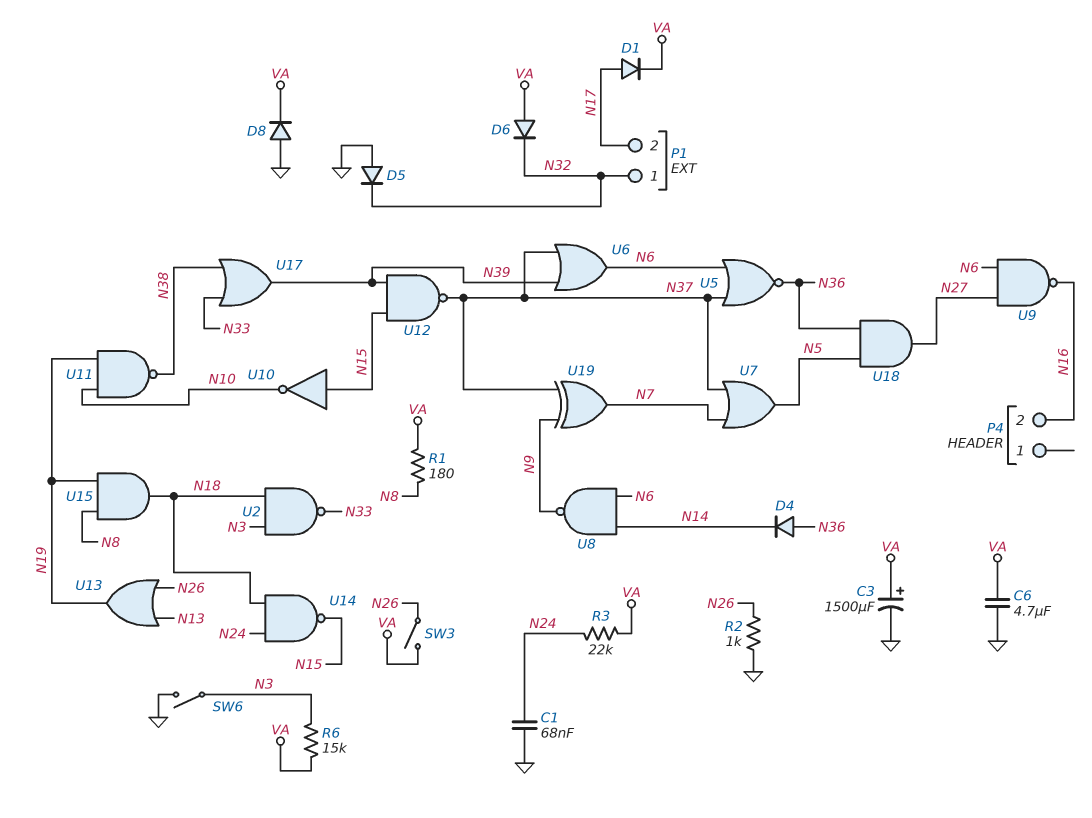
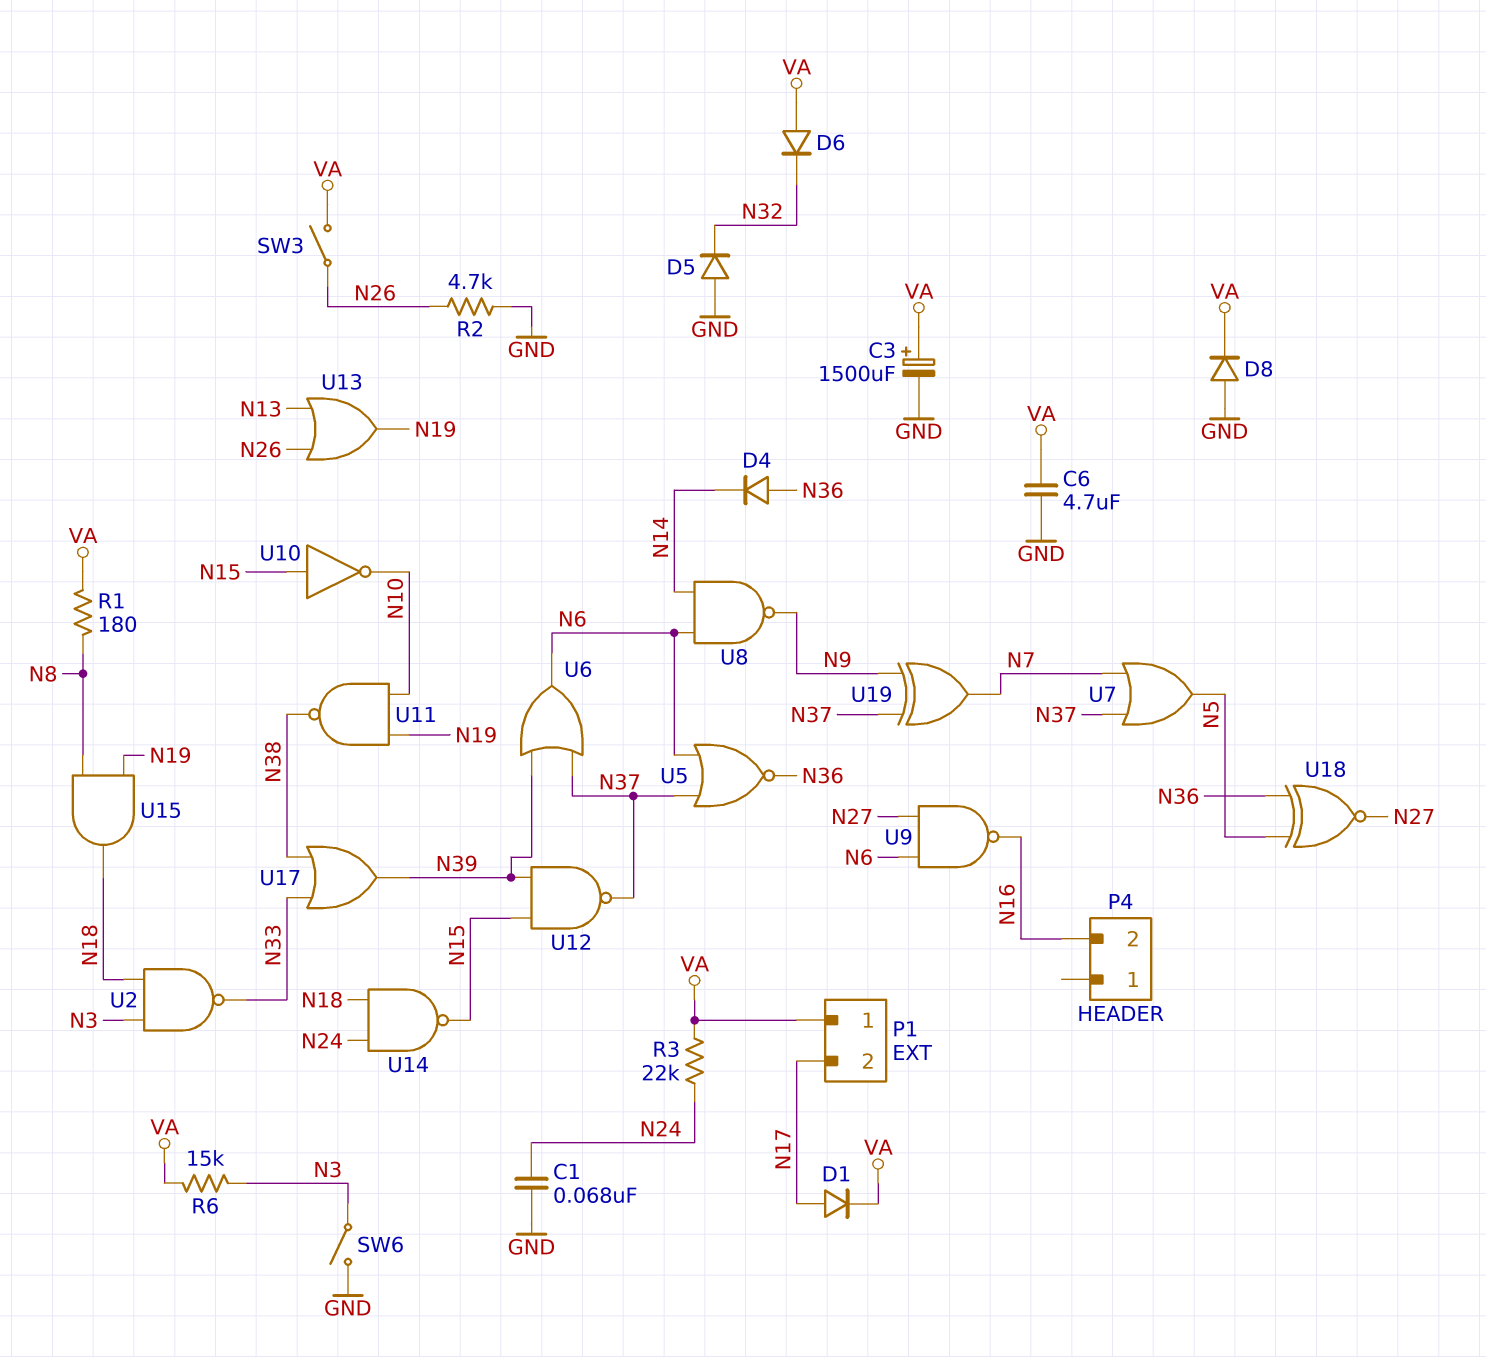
P1 pin 1: N32 -> VA
R2: 1k (GND, N26) -> 4.7k (GND, N26)
U18: AND (in N5, in N36, out N27) -> XNOR (in N5, in N36, out N27)

